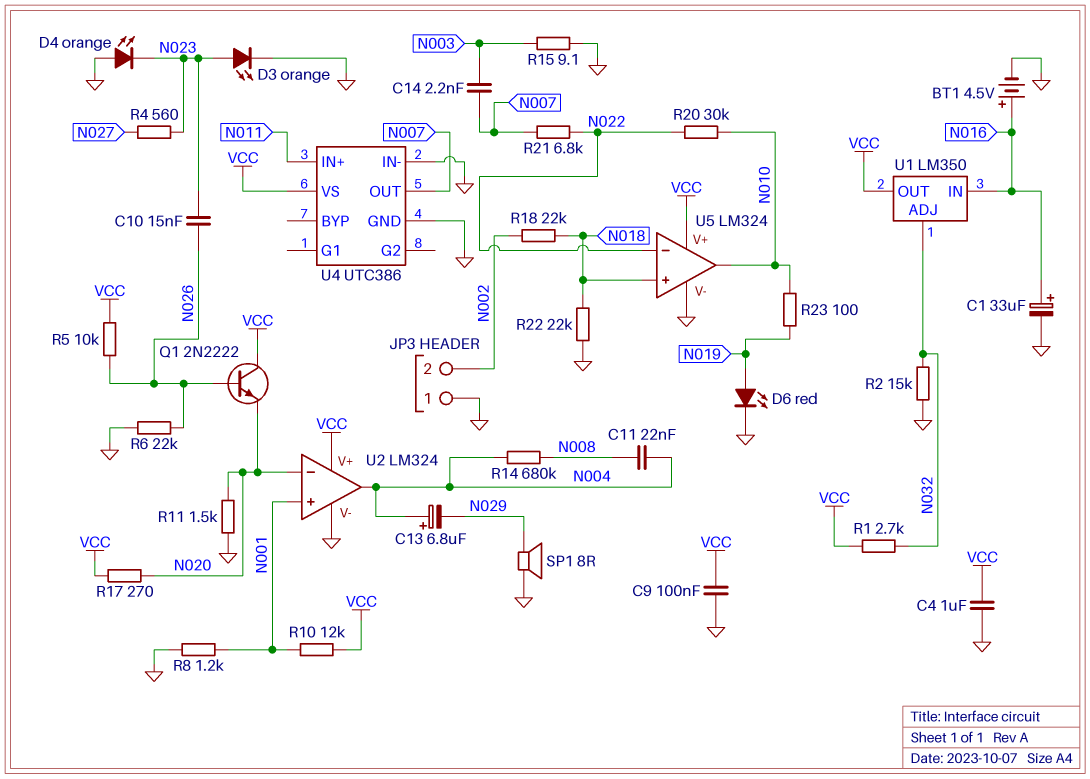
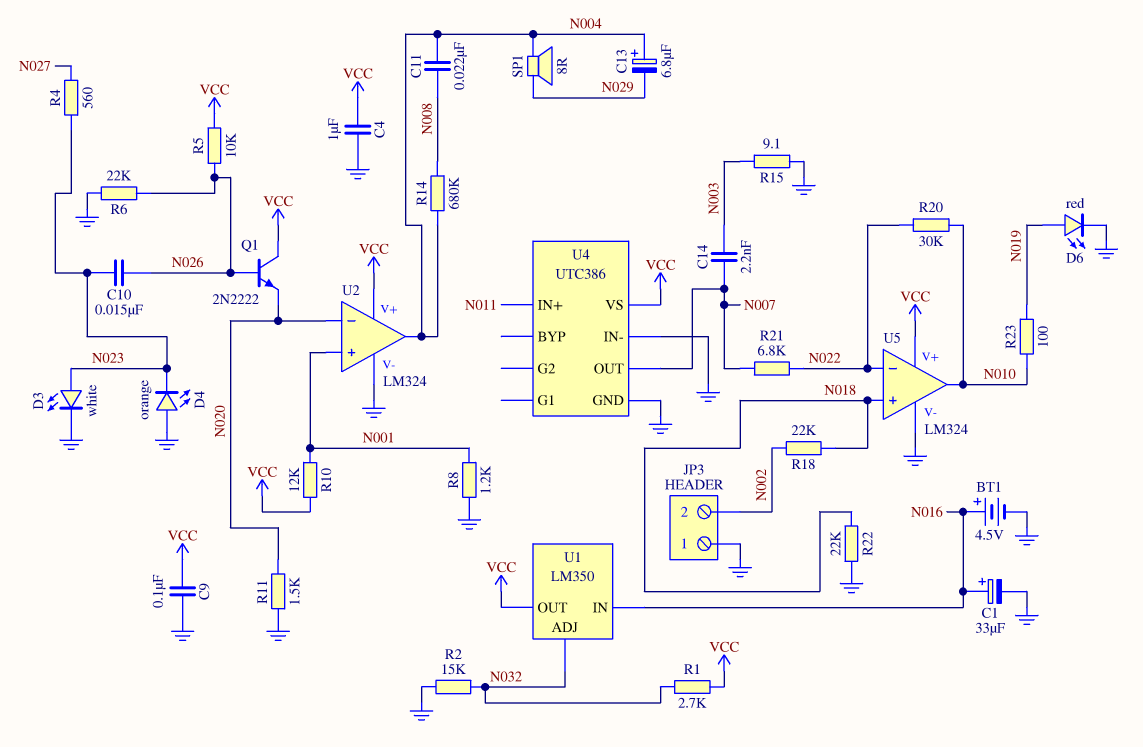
D3: LED orange (A N023, K GND) -> LED white (A N023, K GND)
R17: 270 (N020, VCC) -> none
SP1: speaker 8R (GND, N029) -> speaker 8R (N004, N029)

